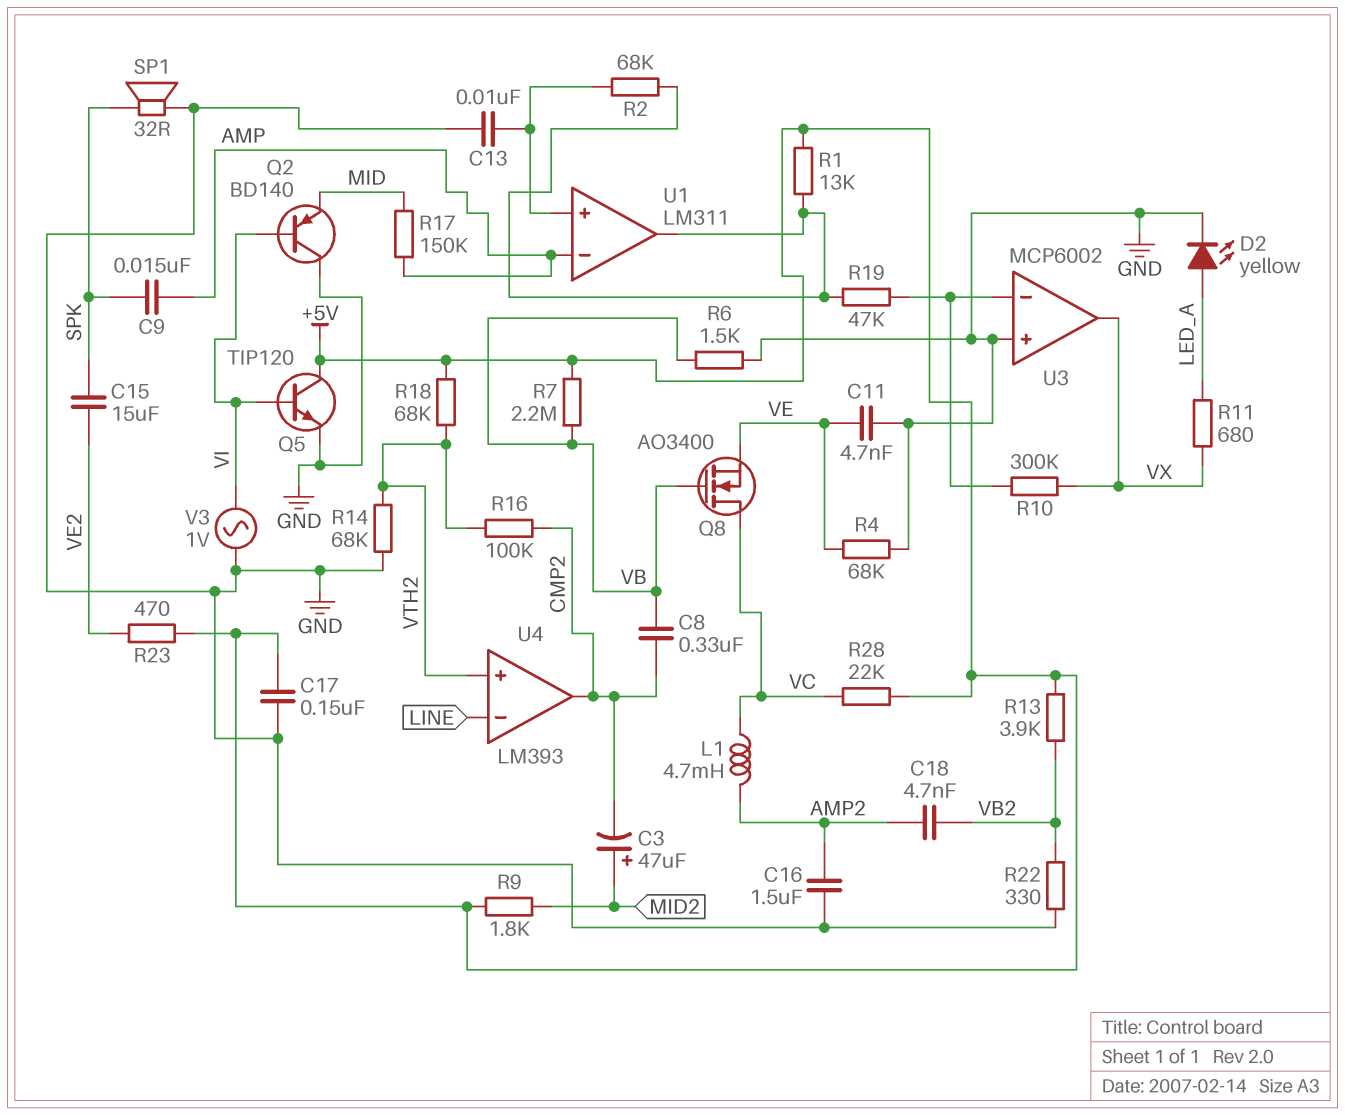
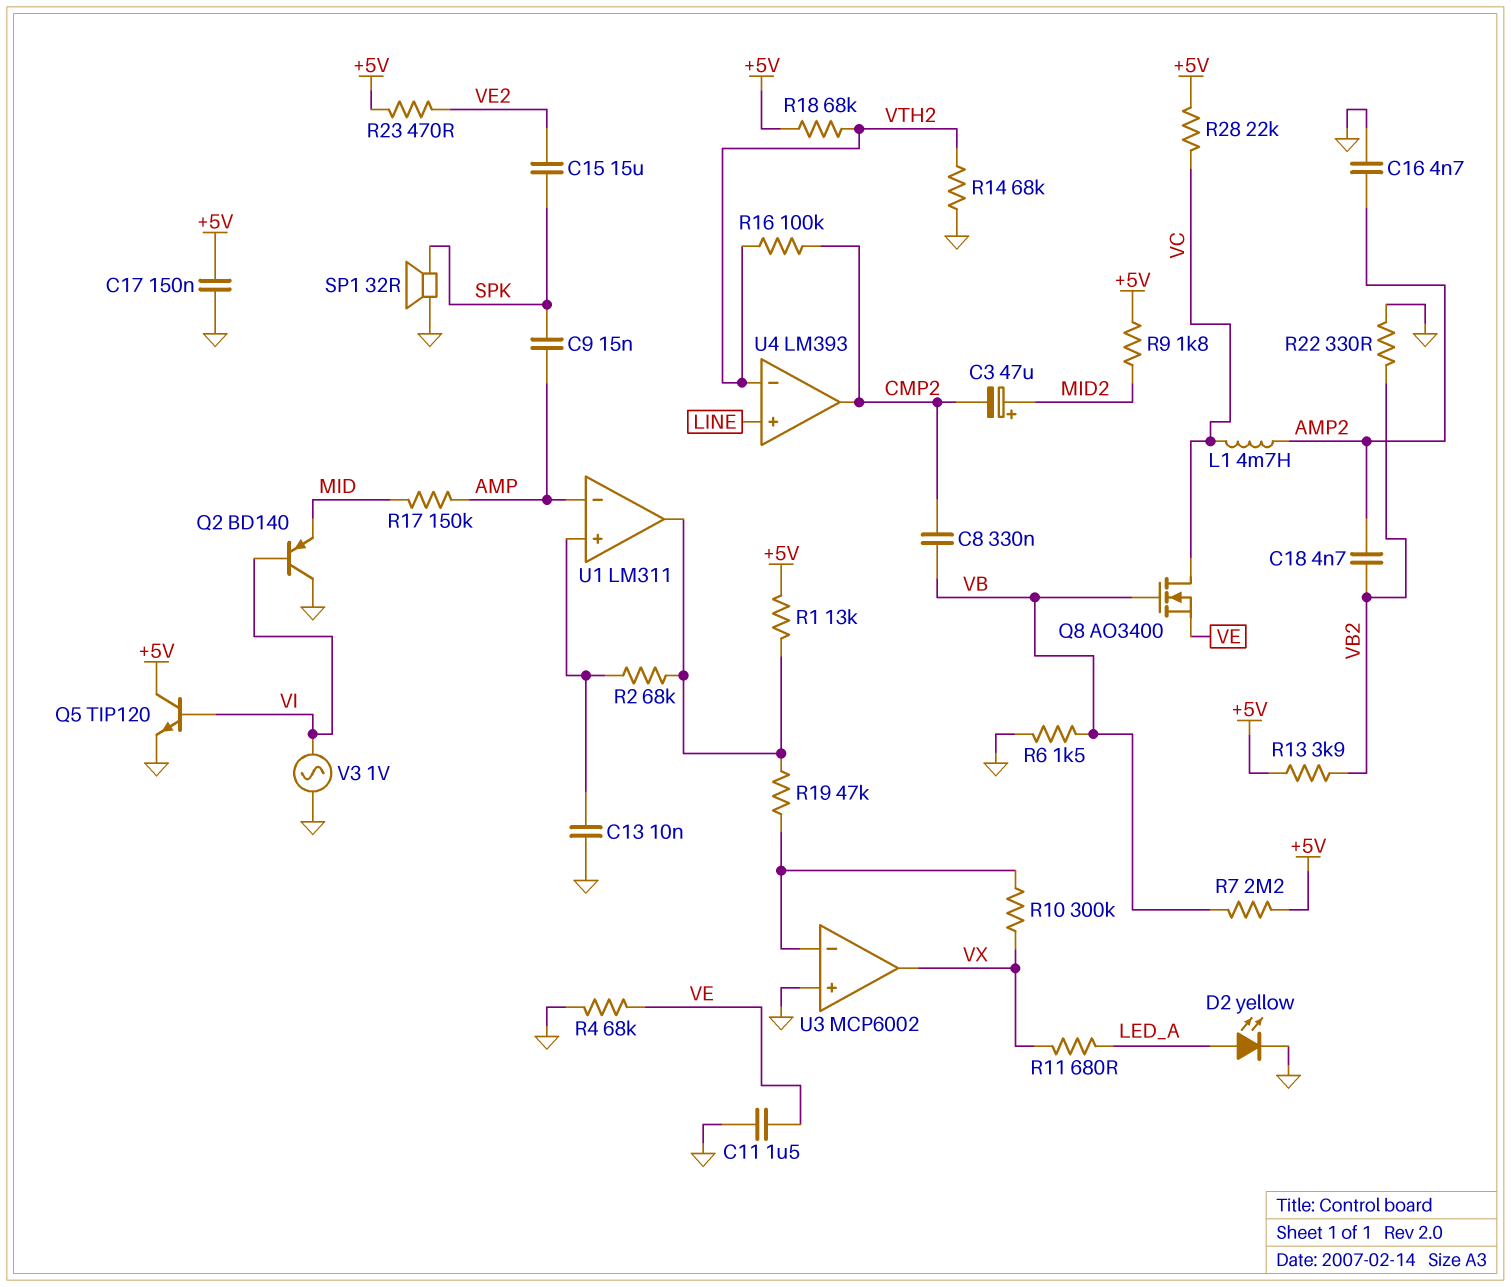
C11: 4.7nF (GND, VE) -> 1.5uF (GND, VE)
C16: 1.5uF (AMP2, GND) -> 4.7nF (AMP2, GND)
U4 pin in+: VTH2 -> LINE
U4 pin in-: LINE -> VTH2

